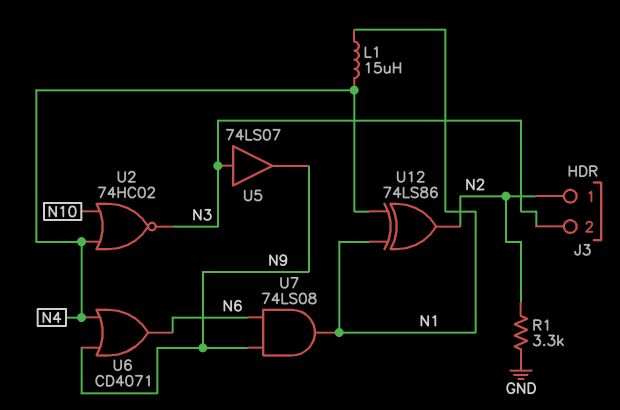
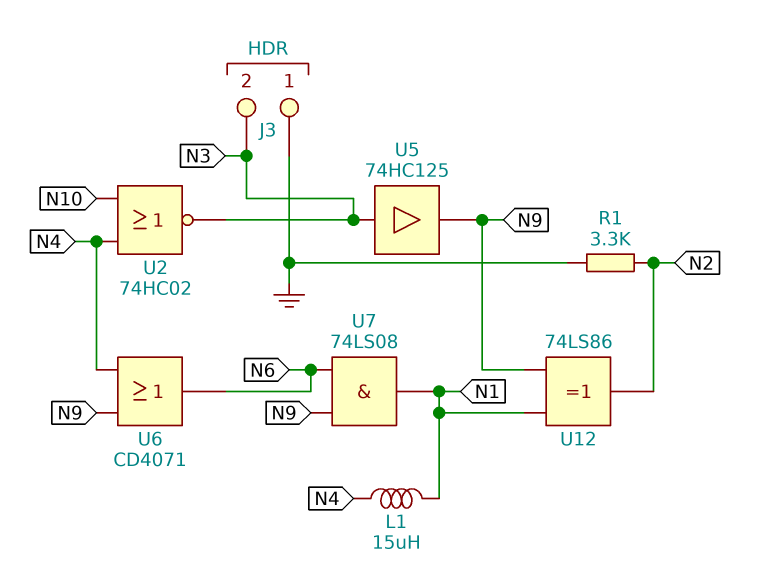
J3 pin 1: N2 -> GND
U5: buffer 74LS07 (in N3, out N9) -> buffer 74HC125 (in N3, out N9)
U12: XOR 74LS86 (in N1, in N4, out N2) -> XOR 74LS86 (in N1, in N9, out N2)

